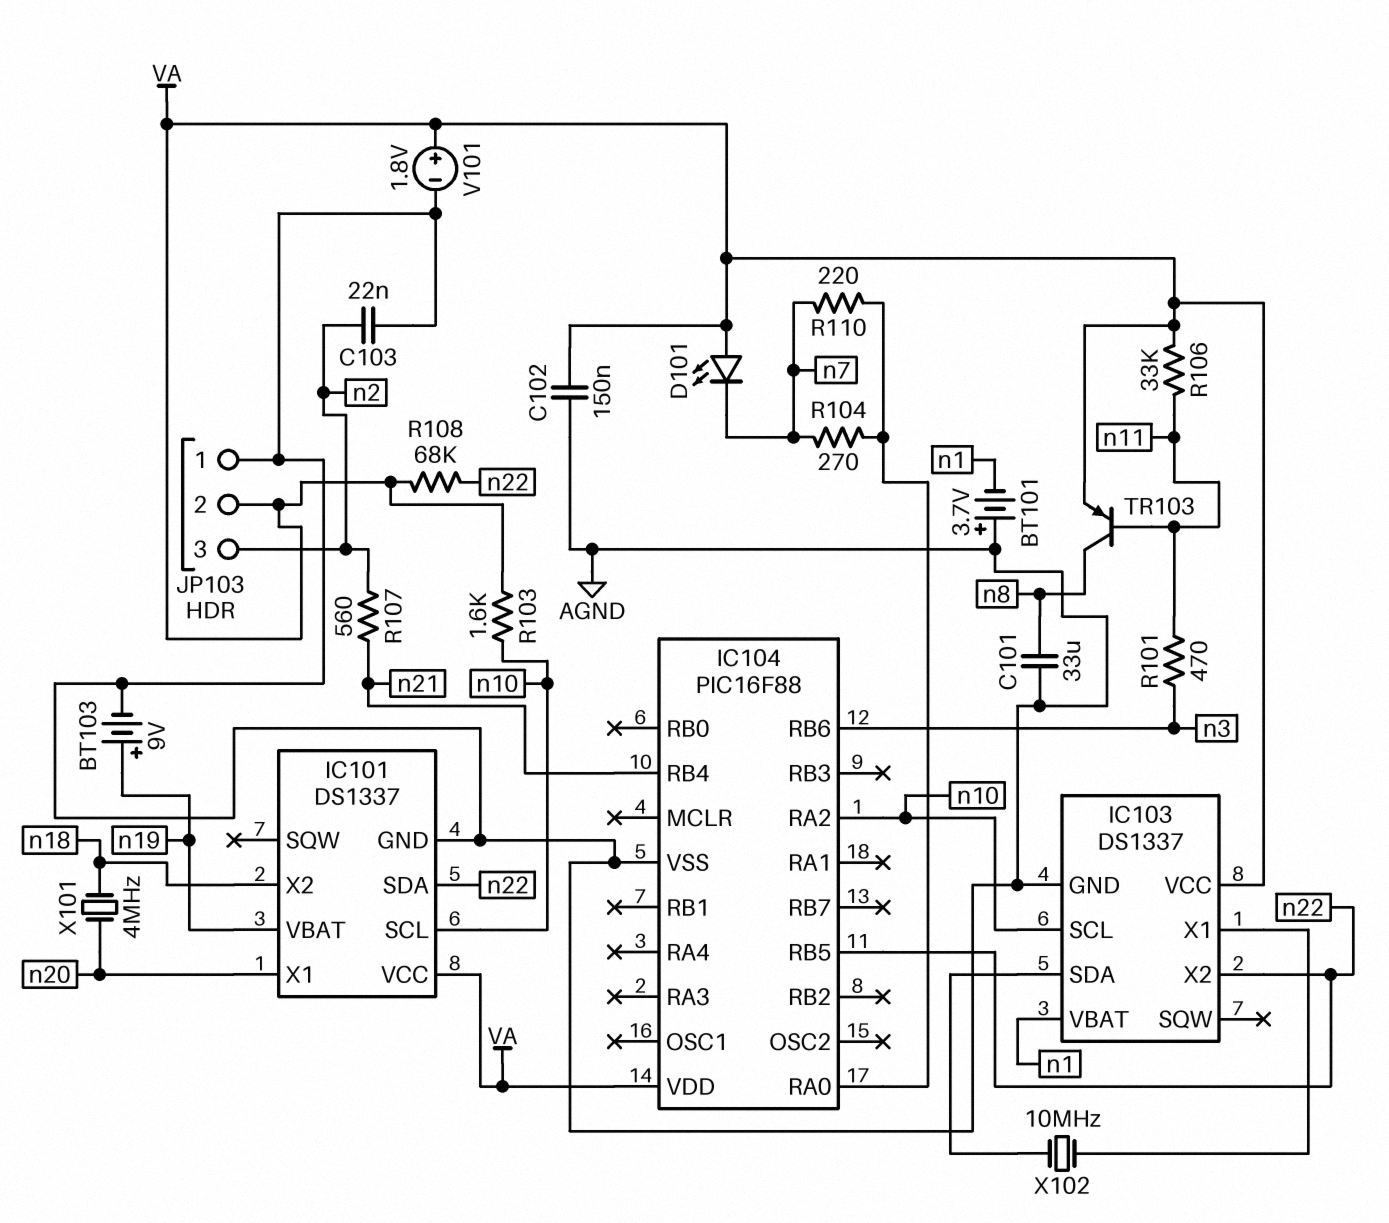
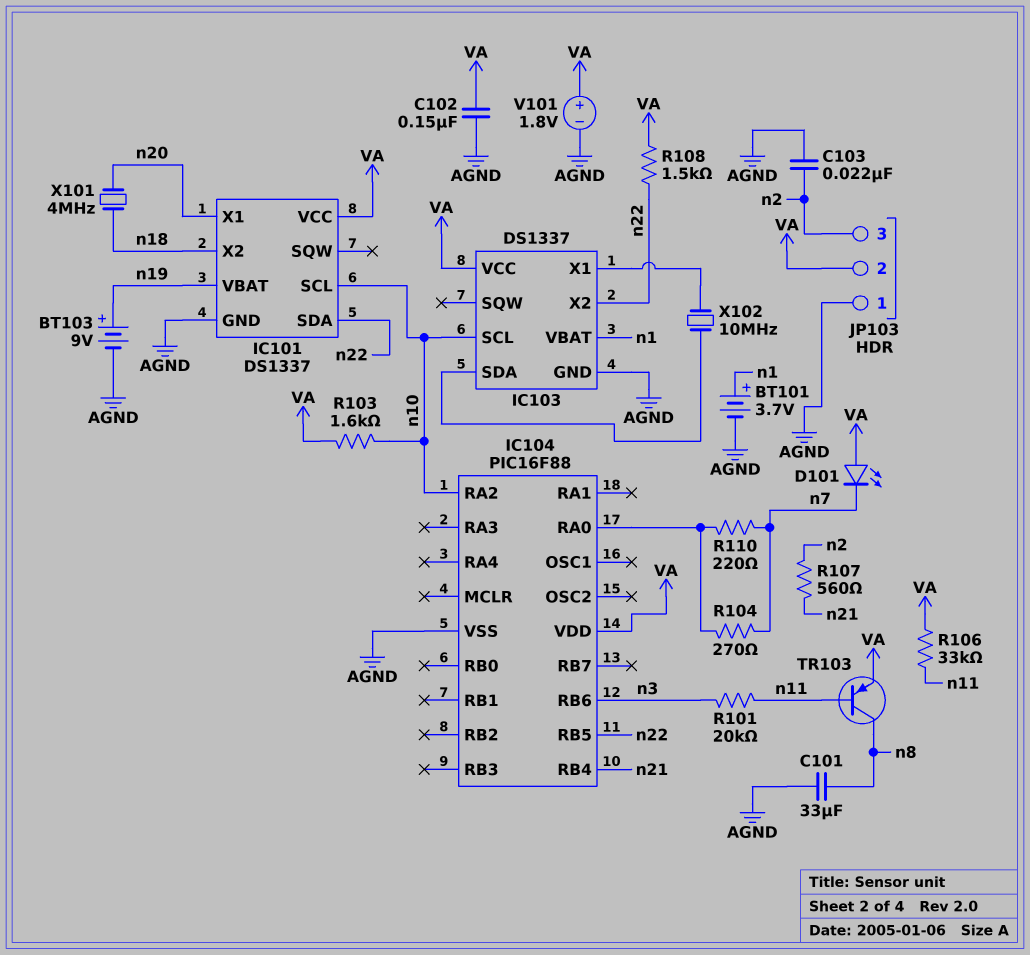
BT101: 3.7V (plus AGND, minus n1) -> 3.7V (plus n1, minus AGND)
R101: 470 (n3, n11) -> 20k (n3, n11)
R108: 68k (VA, n22) -> 1.5k (VA, n22)

